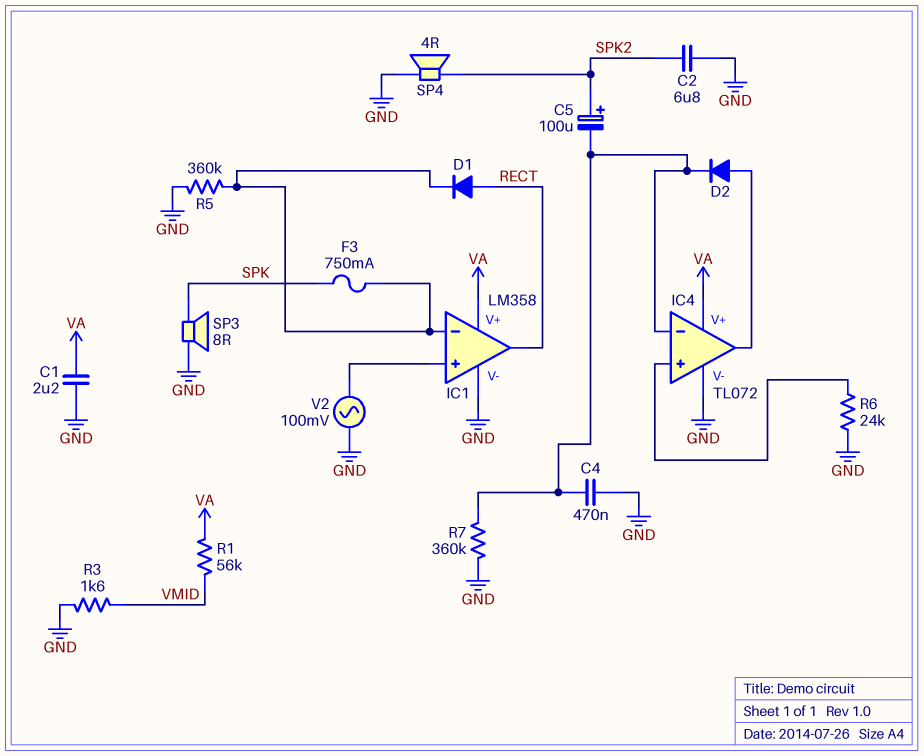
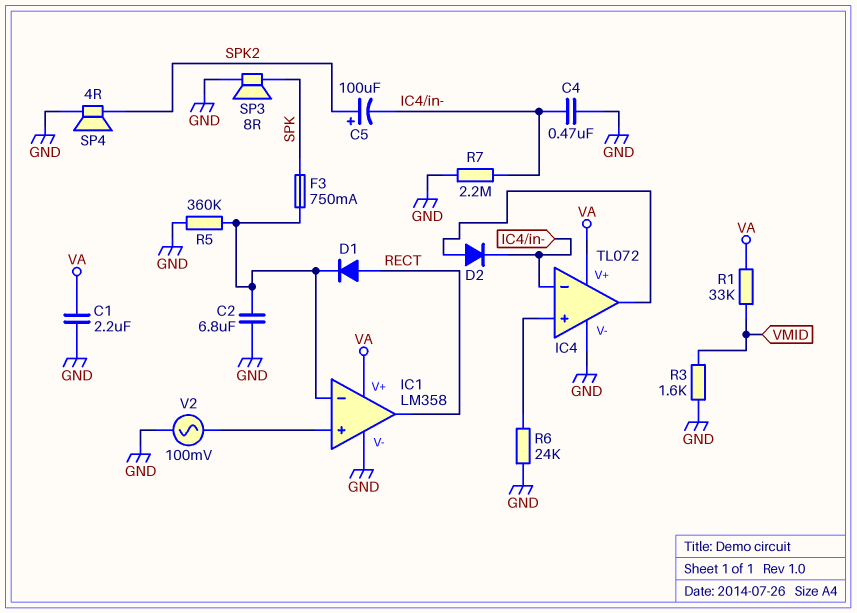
C2: 6.8uF (GND, SPK2) -> 6.8uF (GND, IC1/in-)
R1: 56k (VA, VMID) -> 33k (VA, VMID)
R7: 360k (GND, IC4/in-) -> 2.2M (GND, IC4/in-)

